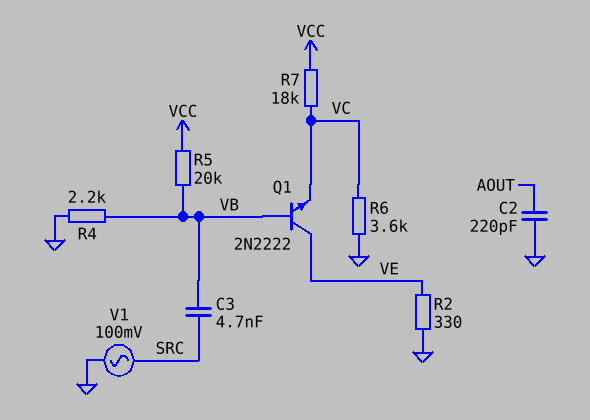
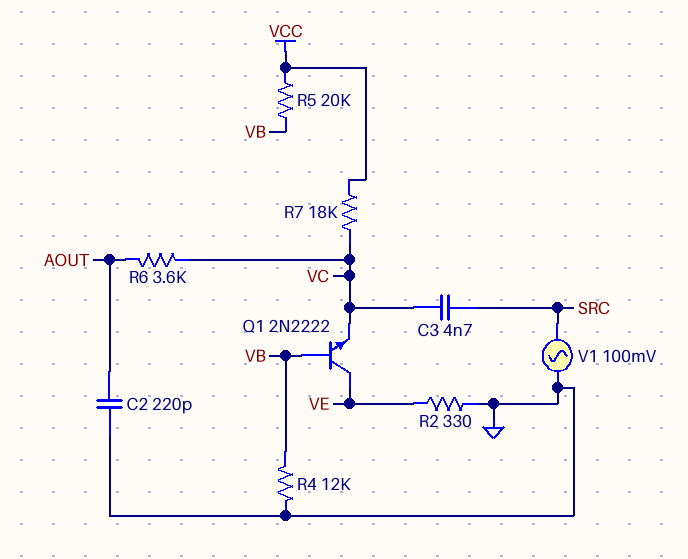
C3: 4.7nF (SRC, VB) -> 4.7nF (SRC, VC)
R4: 2.2k (GND, VB) -> 12k (GND, VB)
R6: 3.6k (GND, VC) -> 3.6k (AOUT, VC)

